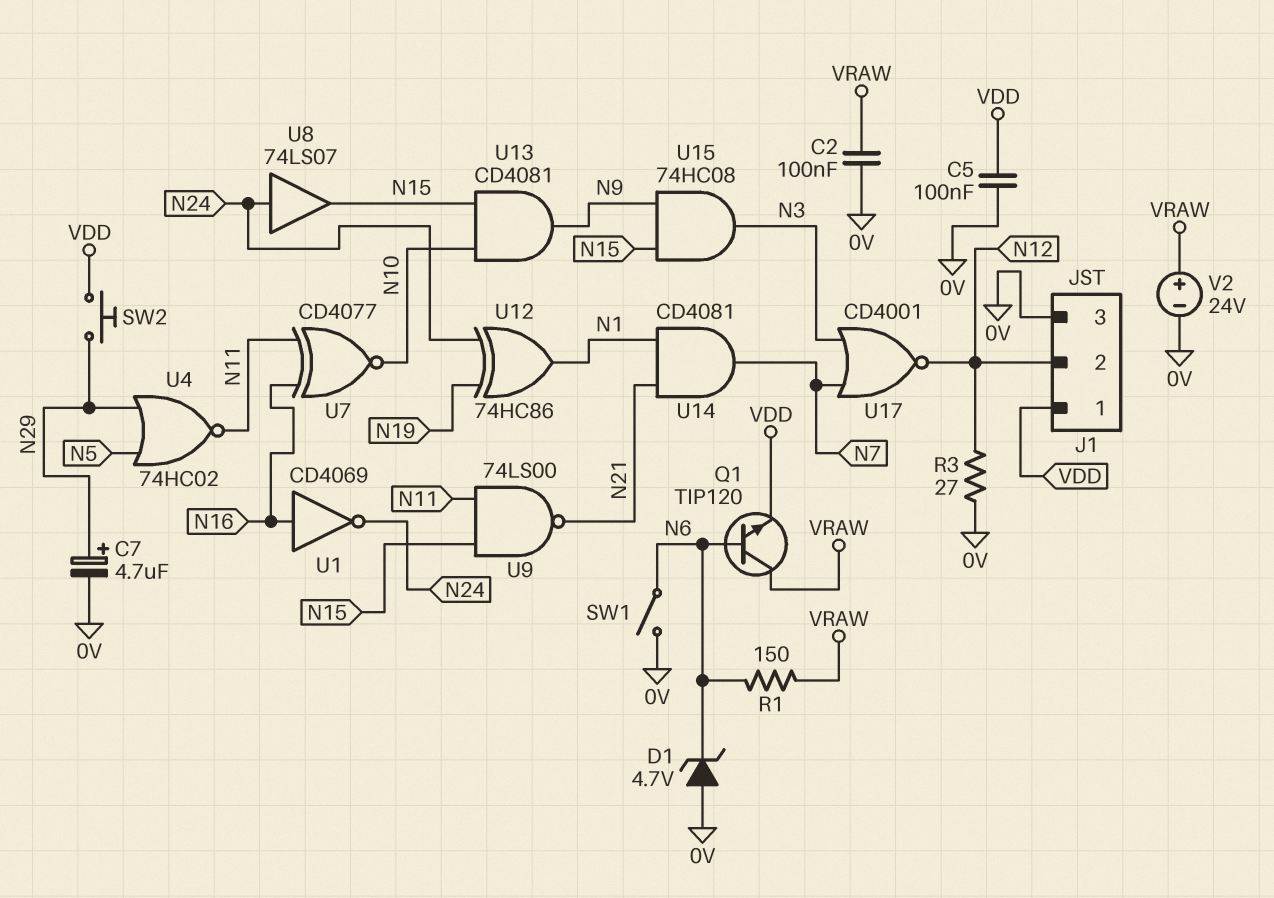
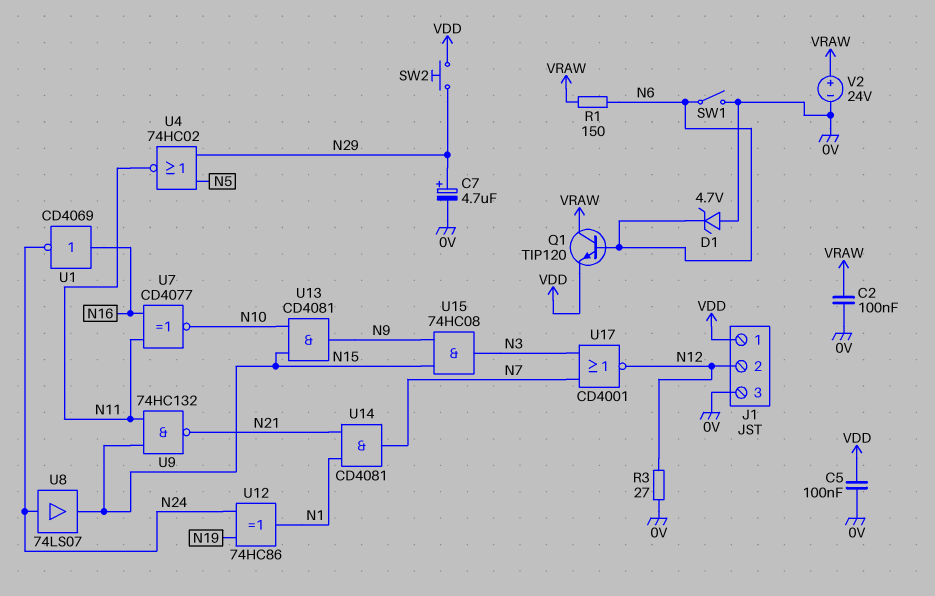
U9: NAND 74LS00 (in N11, in N15, out N21) -> NAND 74HC132 (in N11, in N15, out N21)

